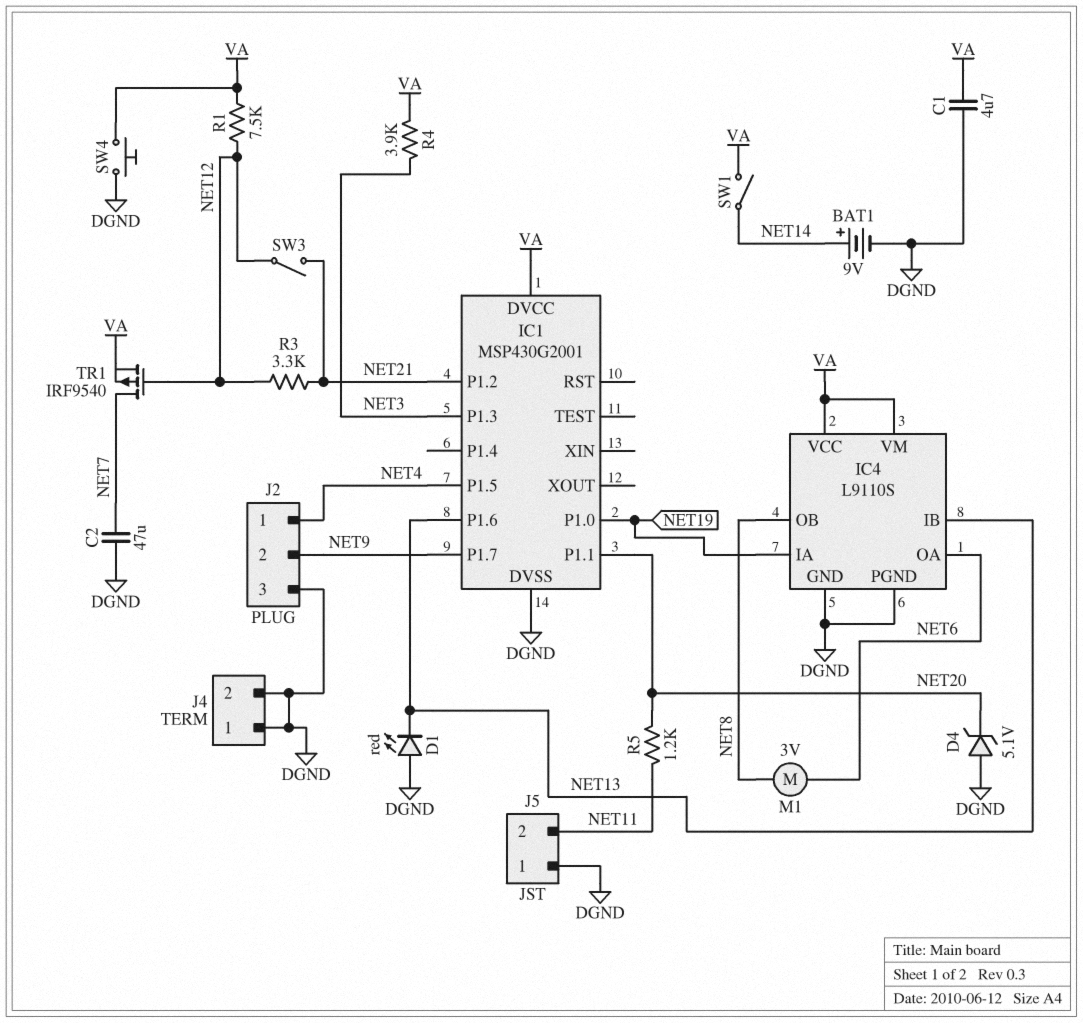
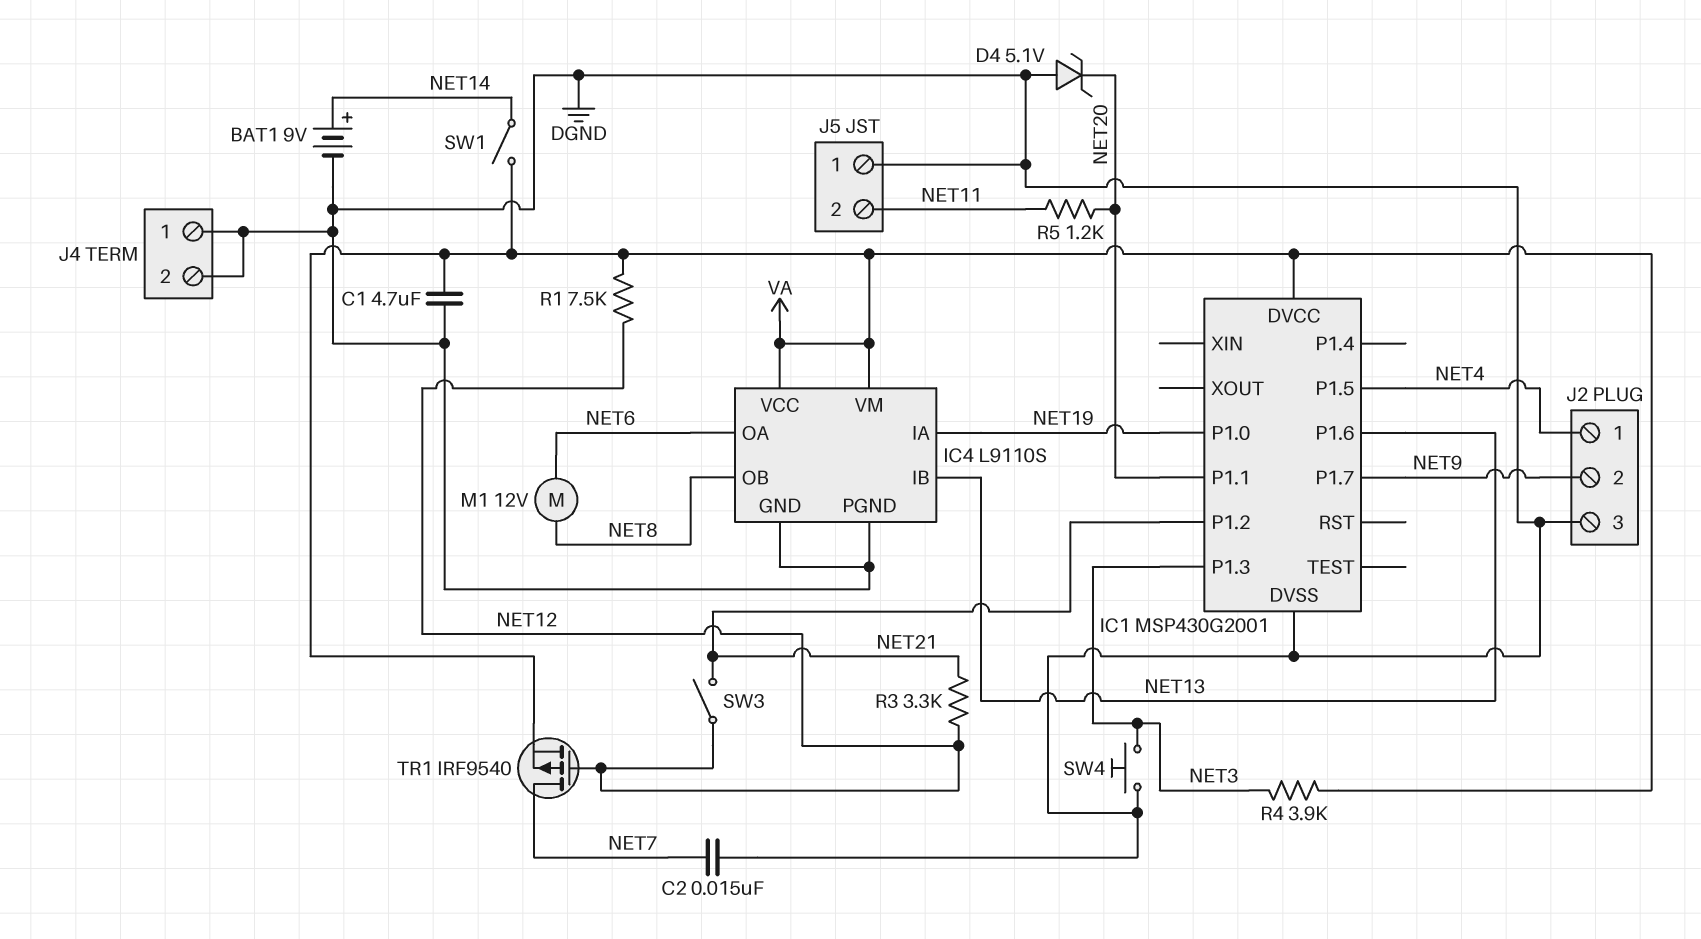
C2: 47uF (DGND, NET7) -> 15nF (DGND, NET7)
D1: LED red (A DGND, K NET13) -> none
M1: motor 3V (NET6, NET8) -> motor 12V (NET6, NET8)
SW4: button (DGND, VA) -> button (DGND, NET3)

